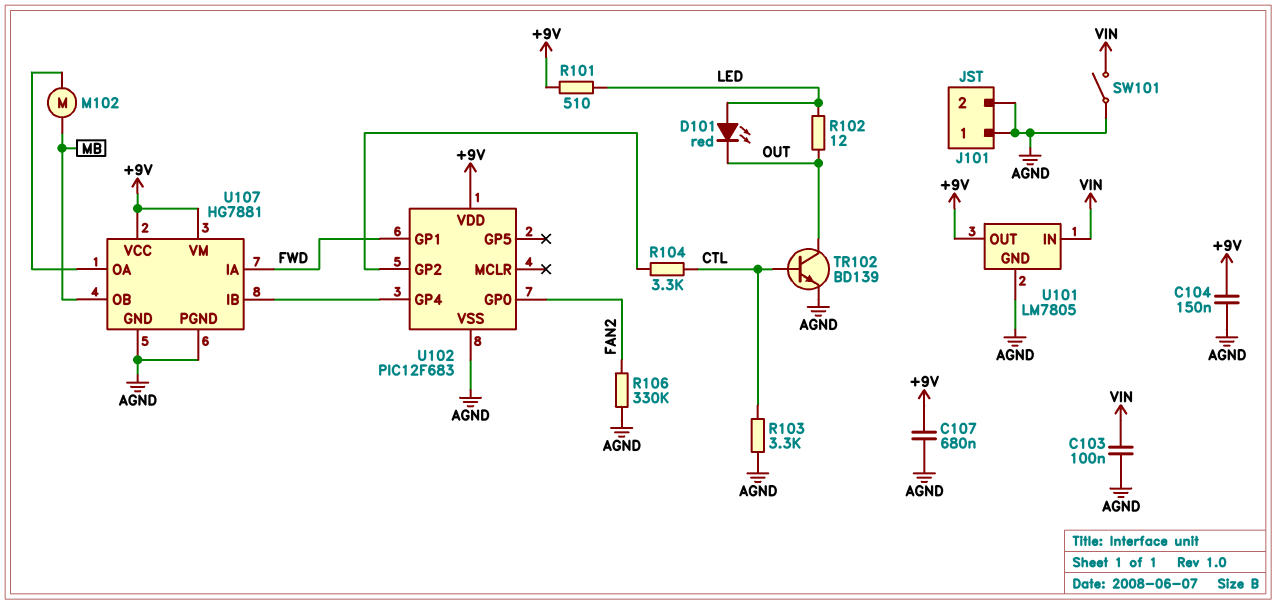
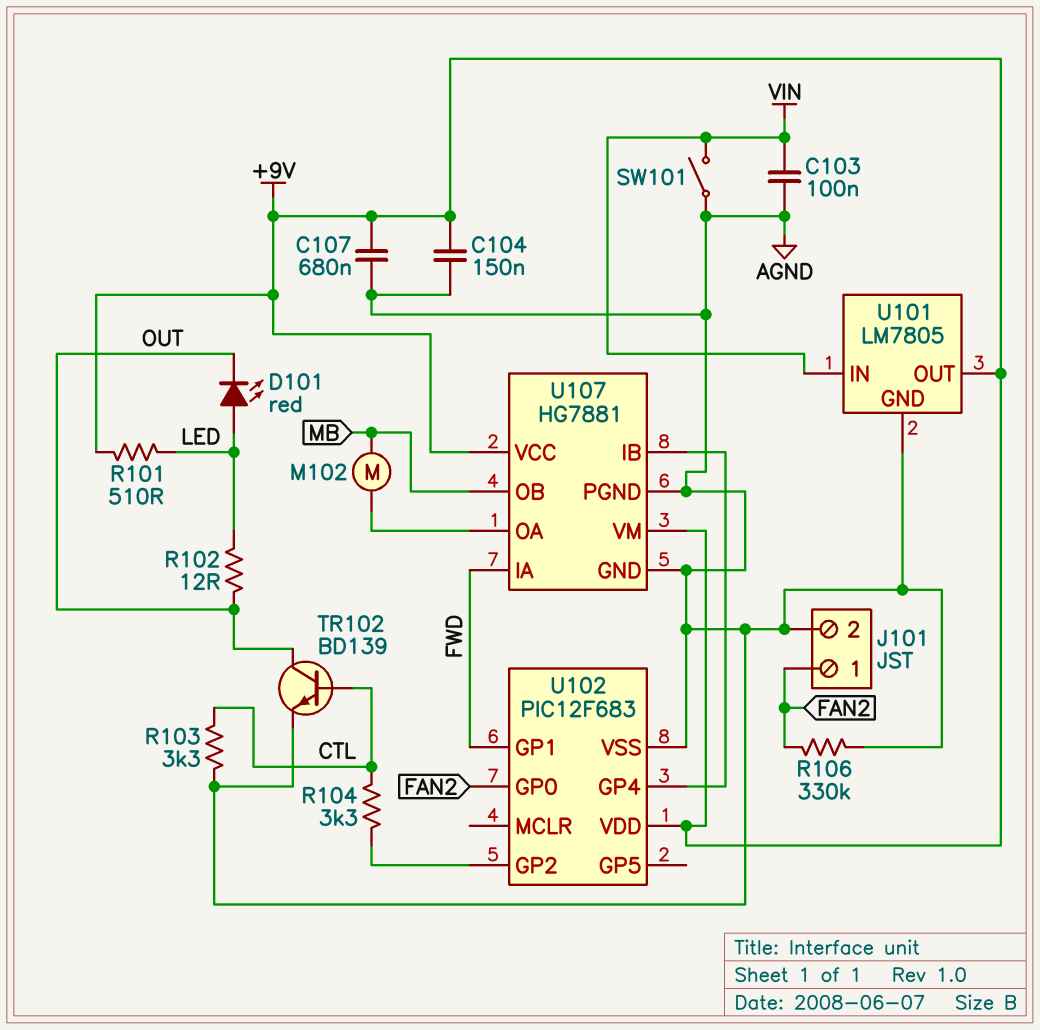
J101 pin 1: AGND -> FAN2

